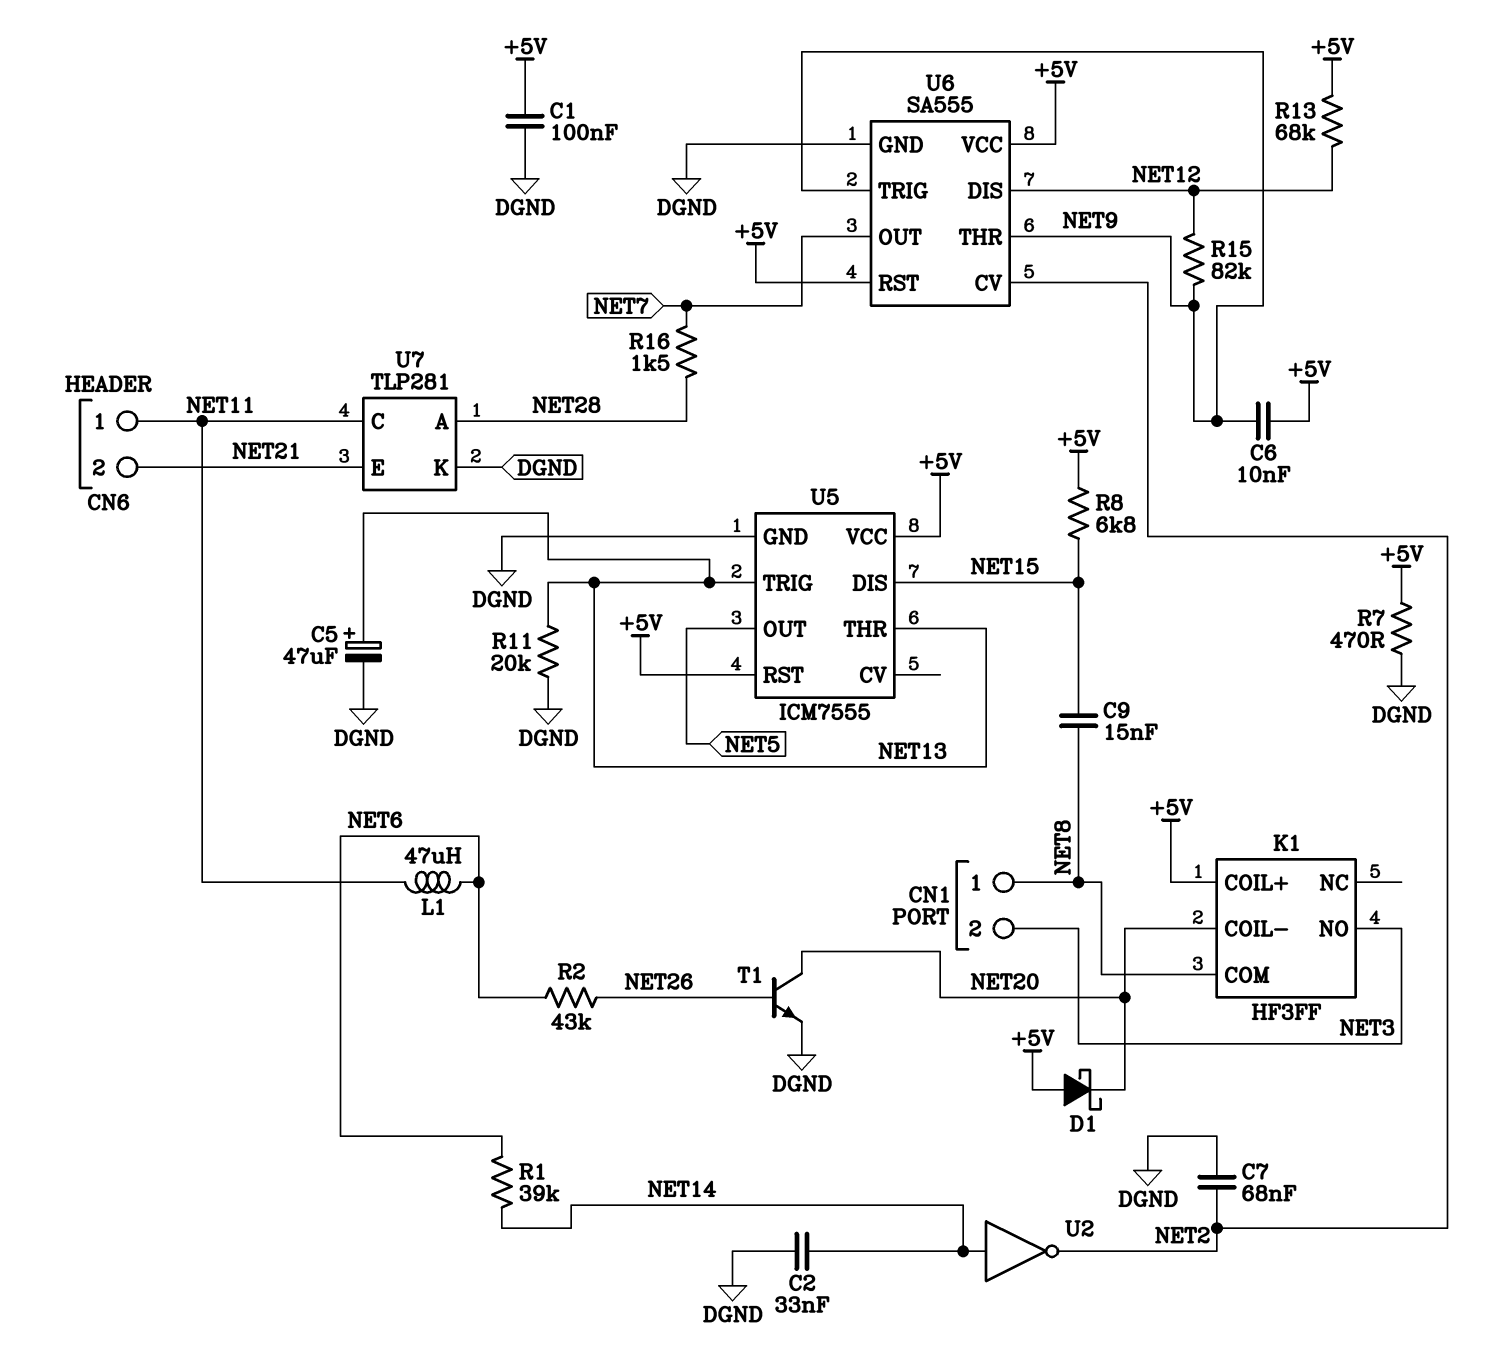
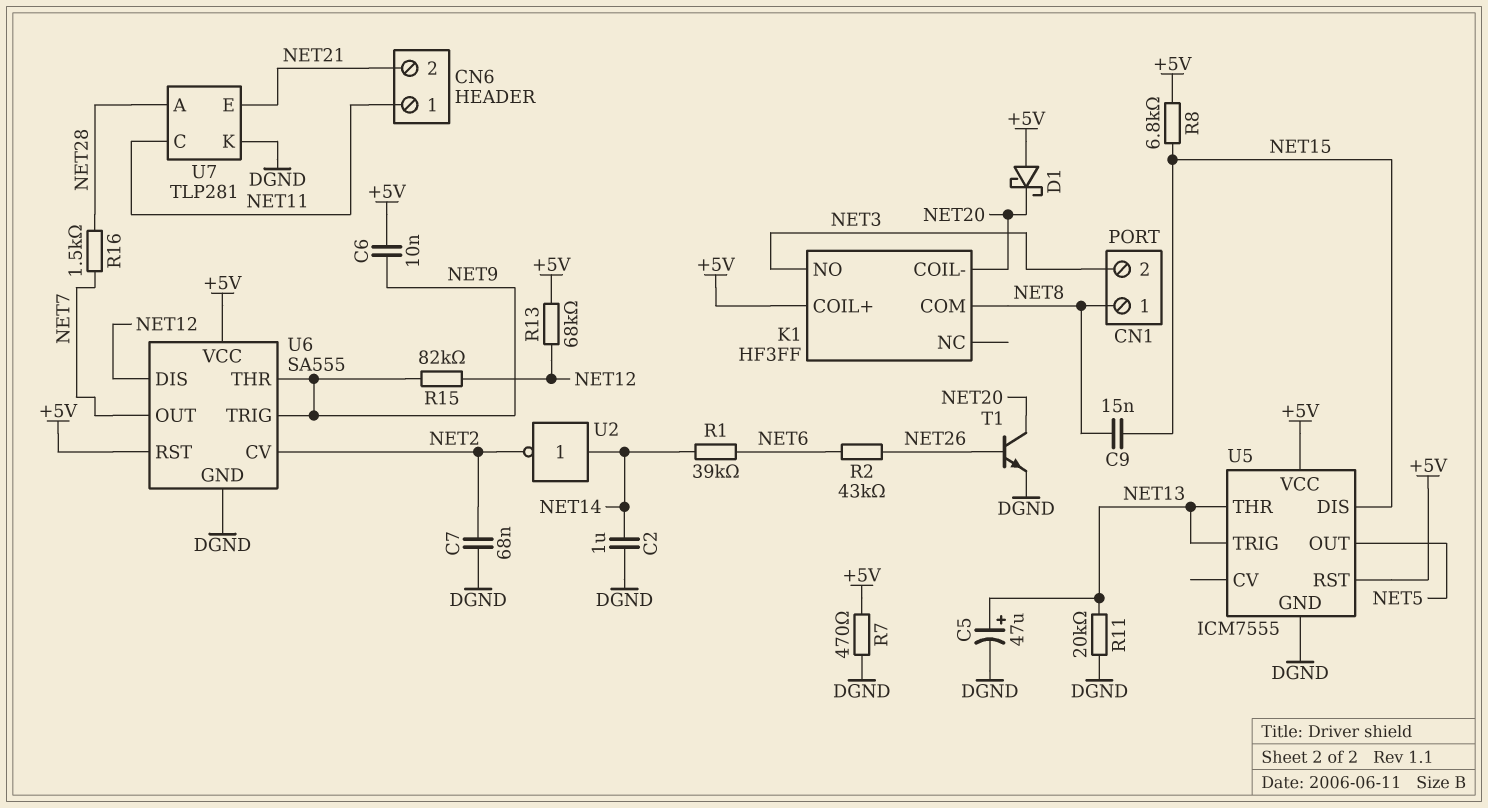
C1: 100nF (+5V, DGND) -> none
C2: 33nF (DGND, NET14) -> 1uF (DGND, NET14)
L1: 47uH (NET6, NET11) -> none

